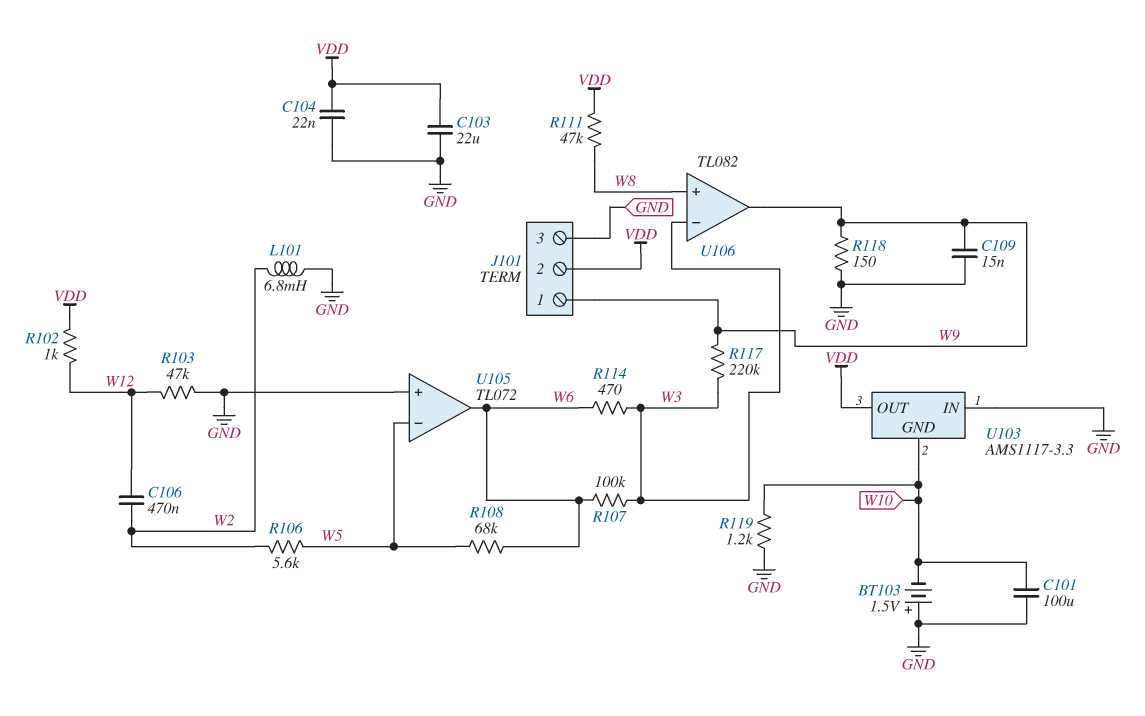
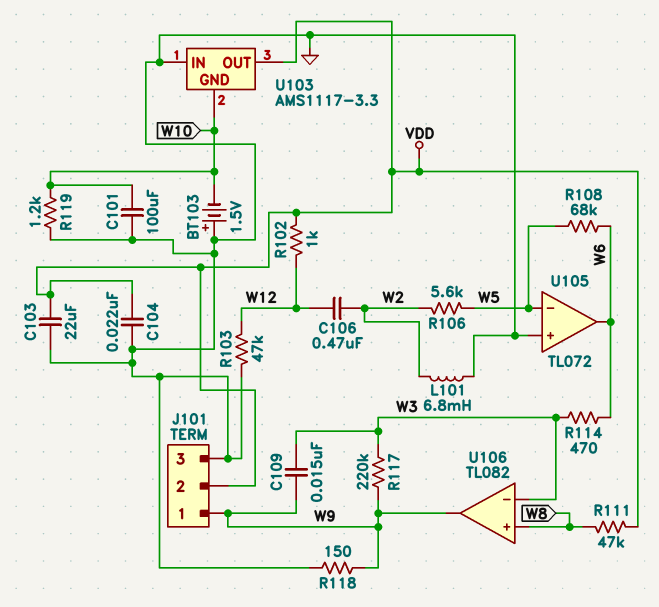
C109: 15nF (GND, W9) -> 15nF (W3, W9)
R107: 100k (W3, W6) -> none

